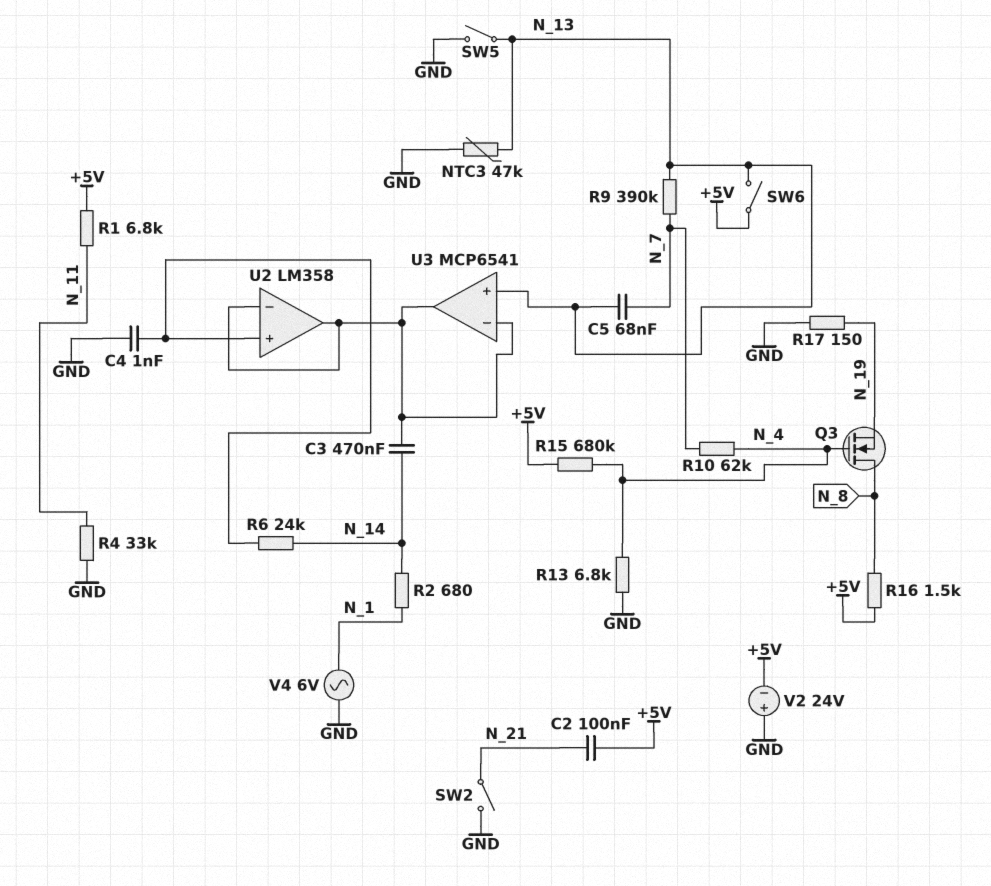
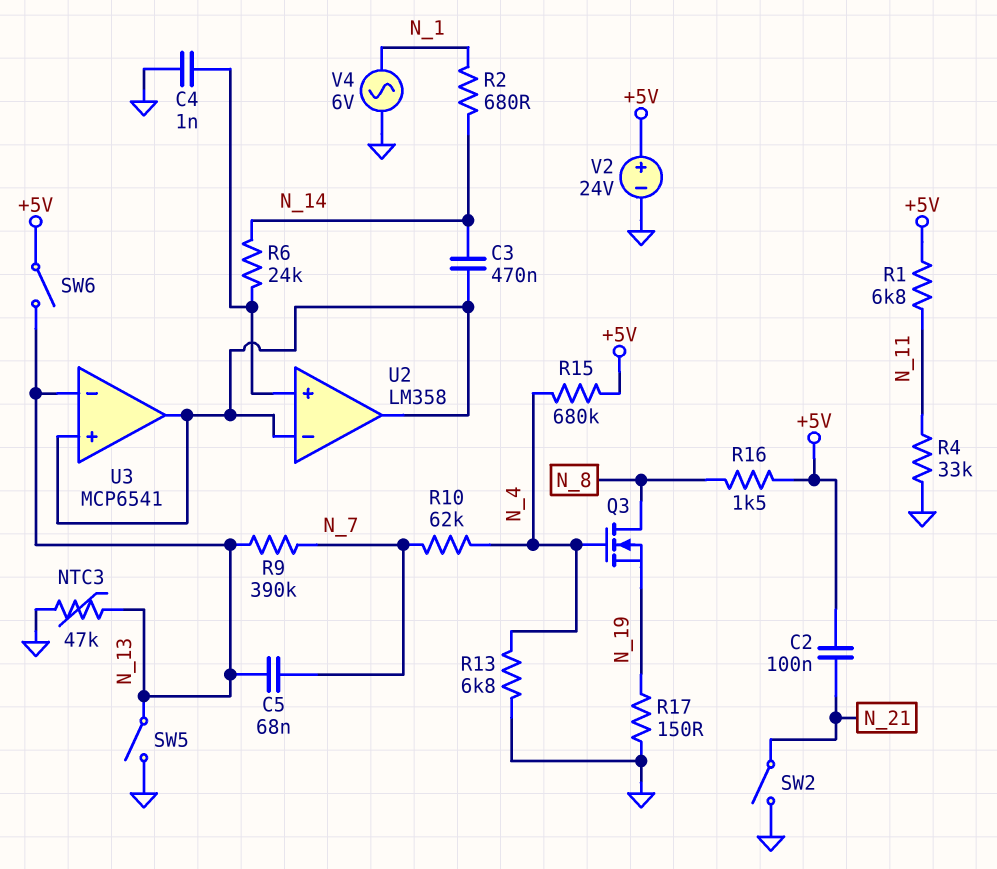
U3 pin in+: N_13 -> U2/in-
U3 pin in-: U2/in- -> N_13
V2: 24V (plus GND, minus +5V) -> 24V (plus +5V, minus GND)

